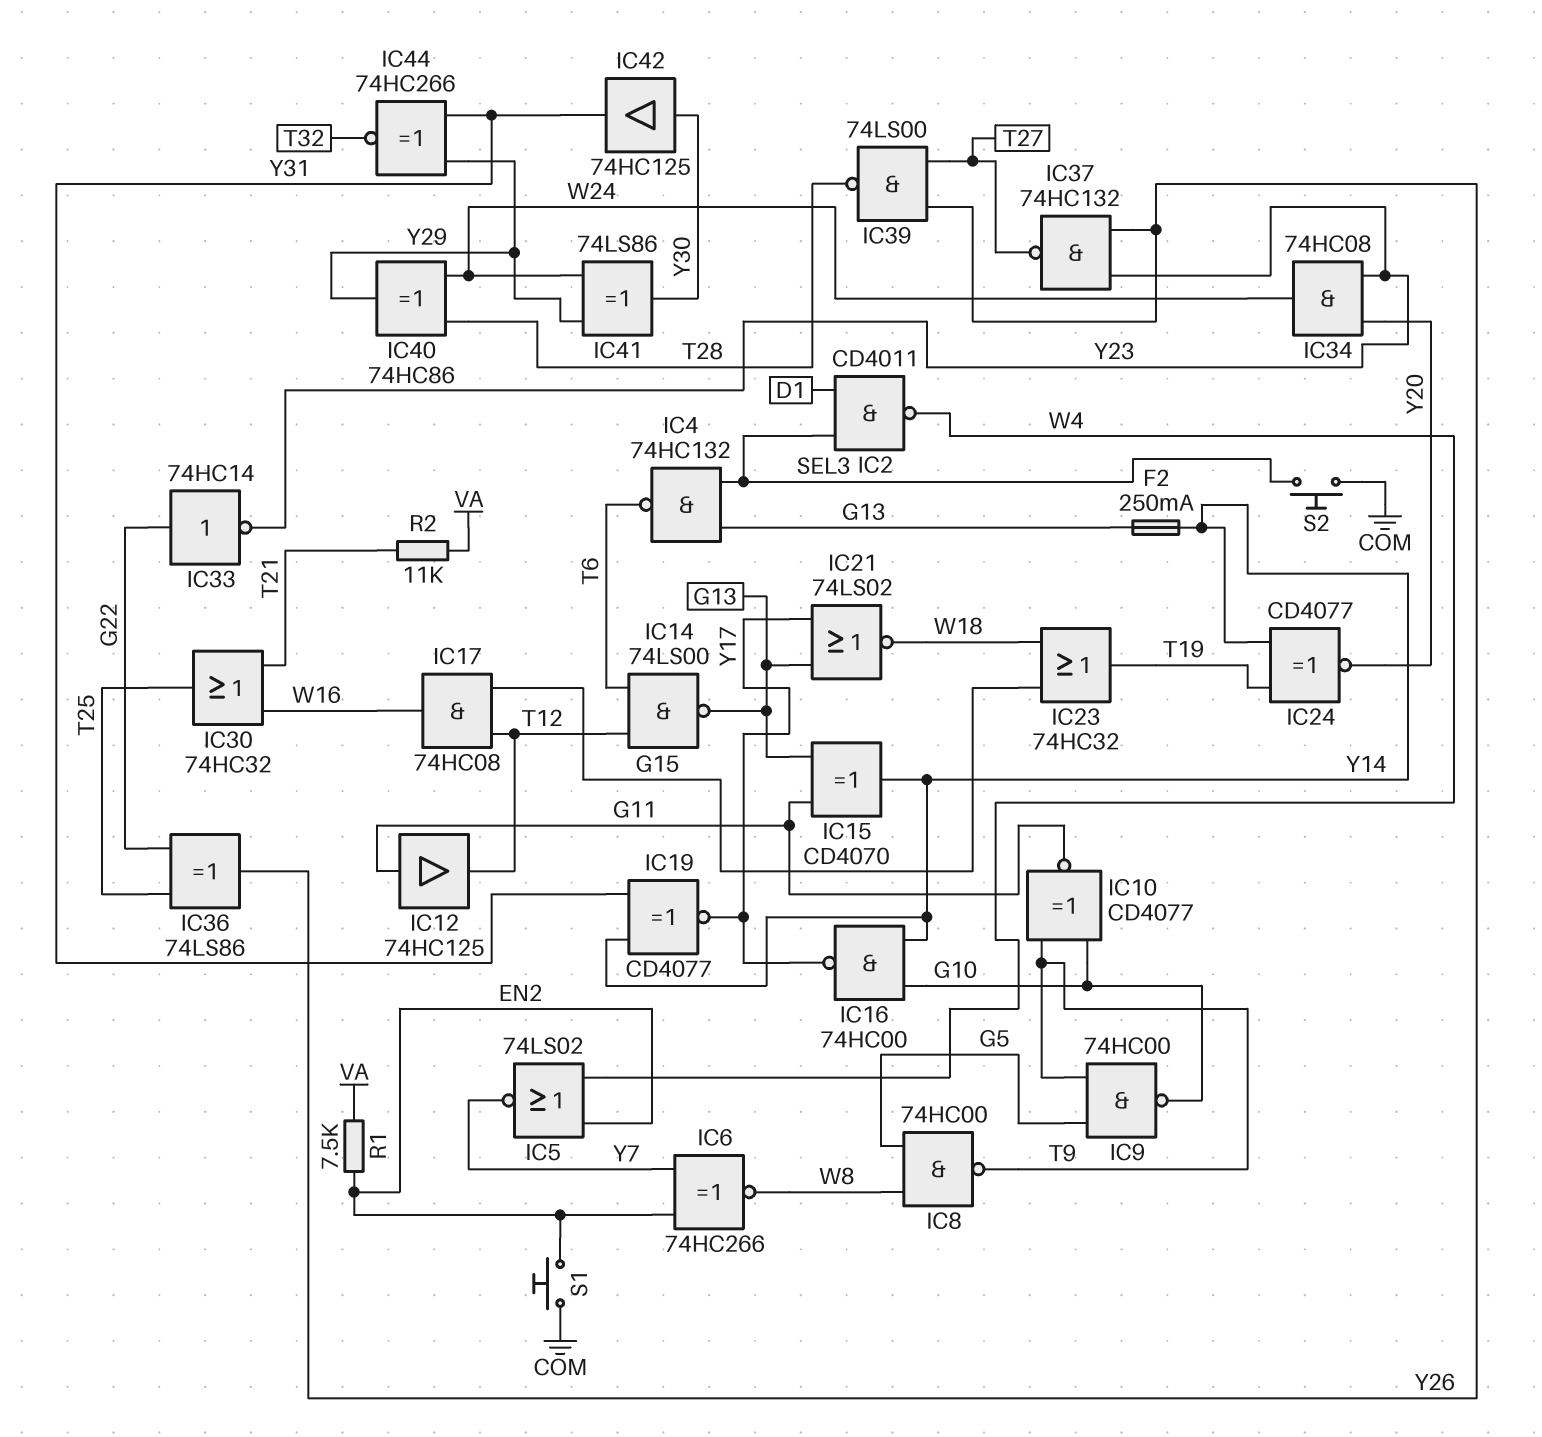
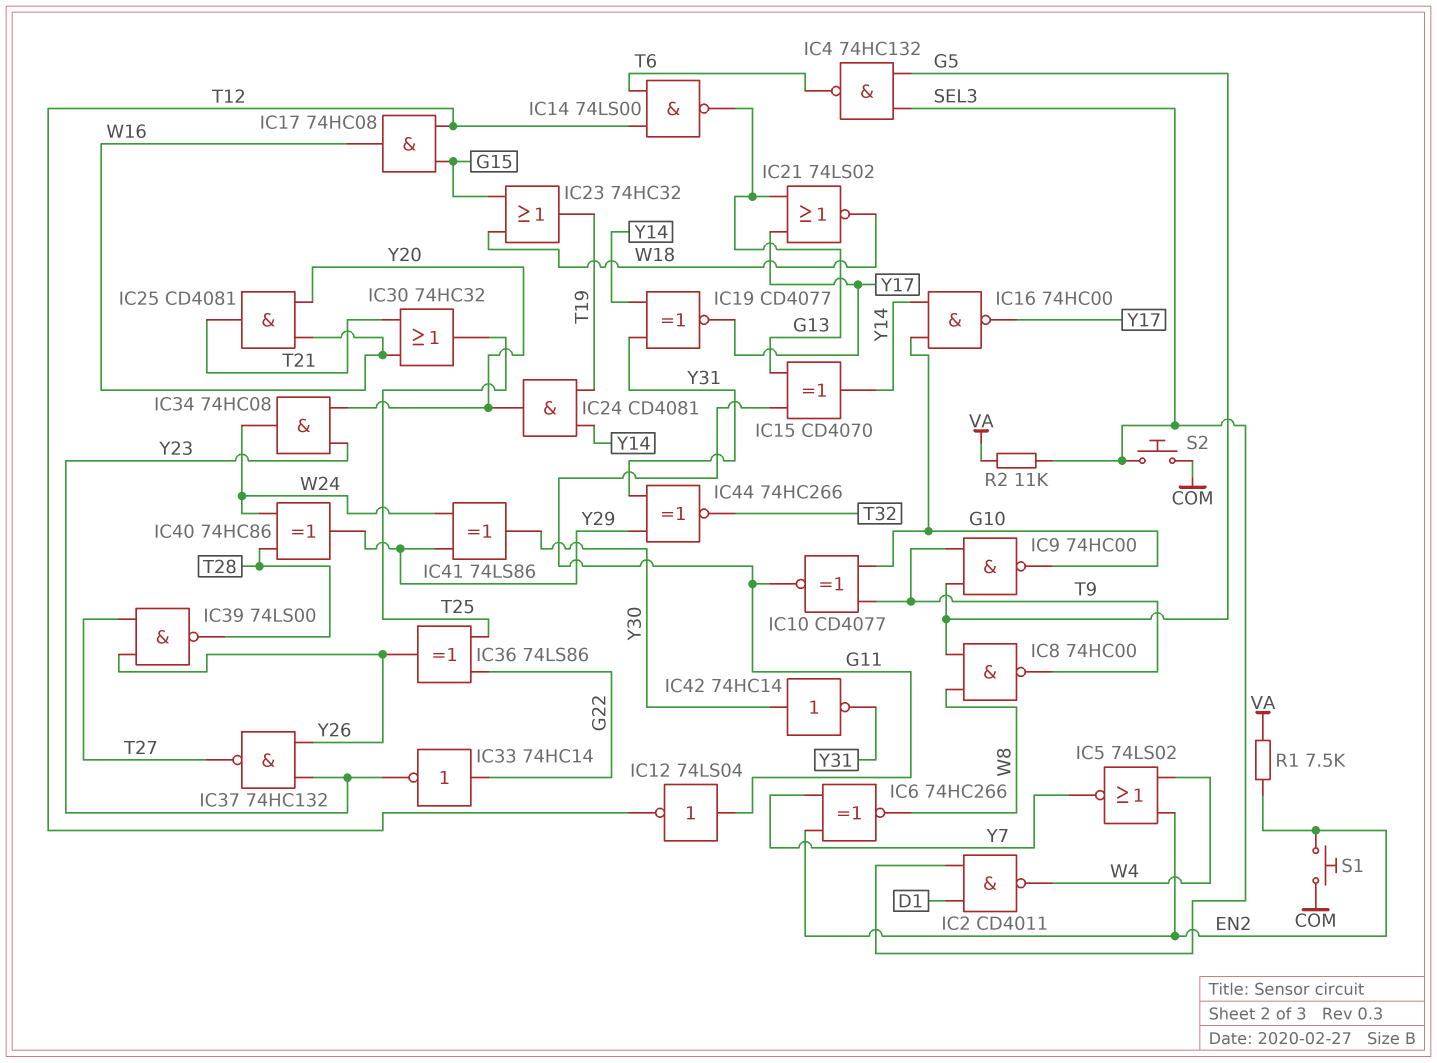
F2: 250mA (G13, Y14) -> none
IC4: NAND 74HC132 (in G13, in SEL3, out T6) -> NAND 74HC132 (in G5, in SEL3, out T6)
IC12: buffer 74HC125 (in G11, out T12) -> NOT 74LS04 (in G11, out T12)
IC24: XNOR CD4077 (in T19, in Y14, out Y20) -> AND CD4081 (in T19, in Y14, out Y20)
IC25: none -> AND CD4081 (in W16, in Y20, out T21)
IC42: buffer 74HC125 (in Y30, out Y31) -> NOT 74HC14 (in Y30, out Y31)
R2: 11k (T21, VA) -> 11k (SEL3, VA)

